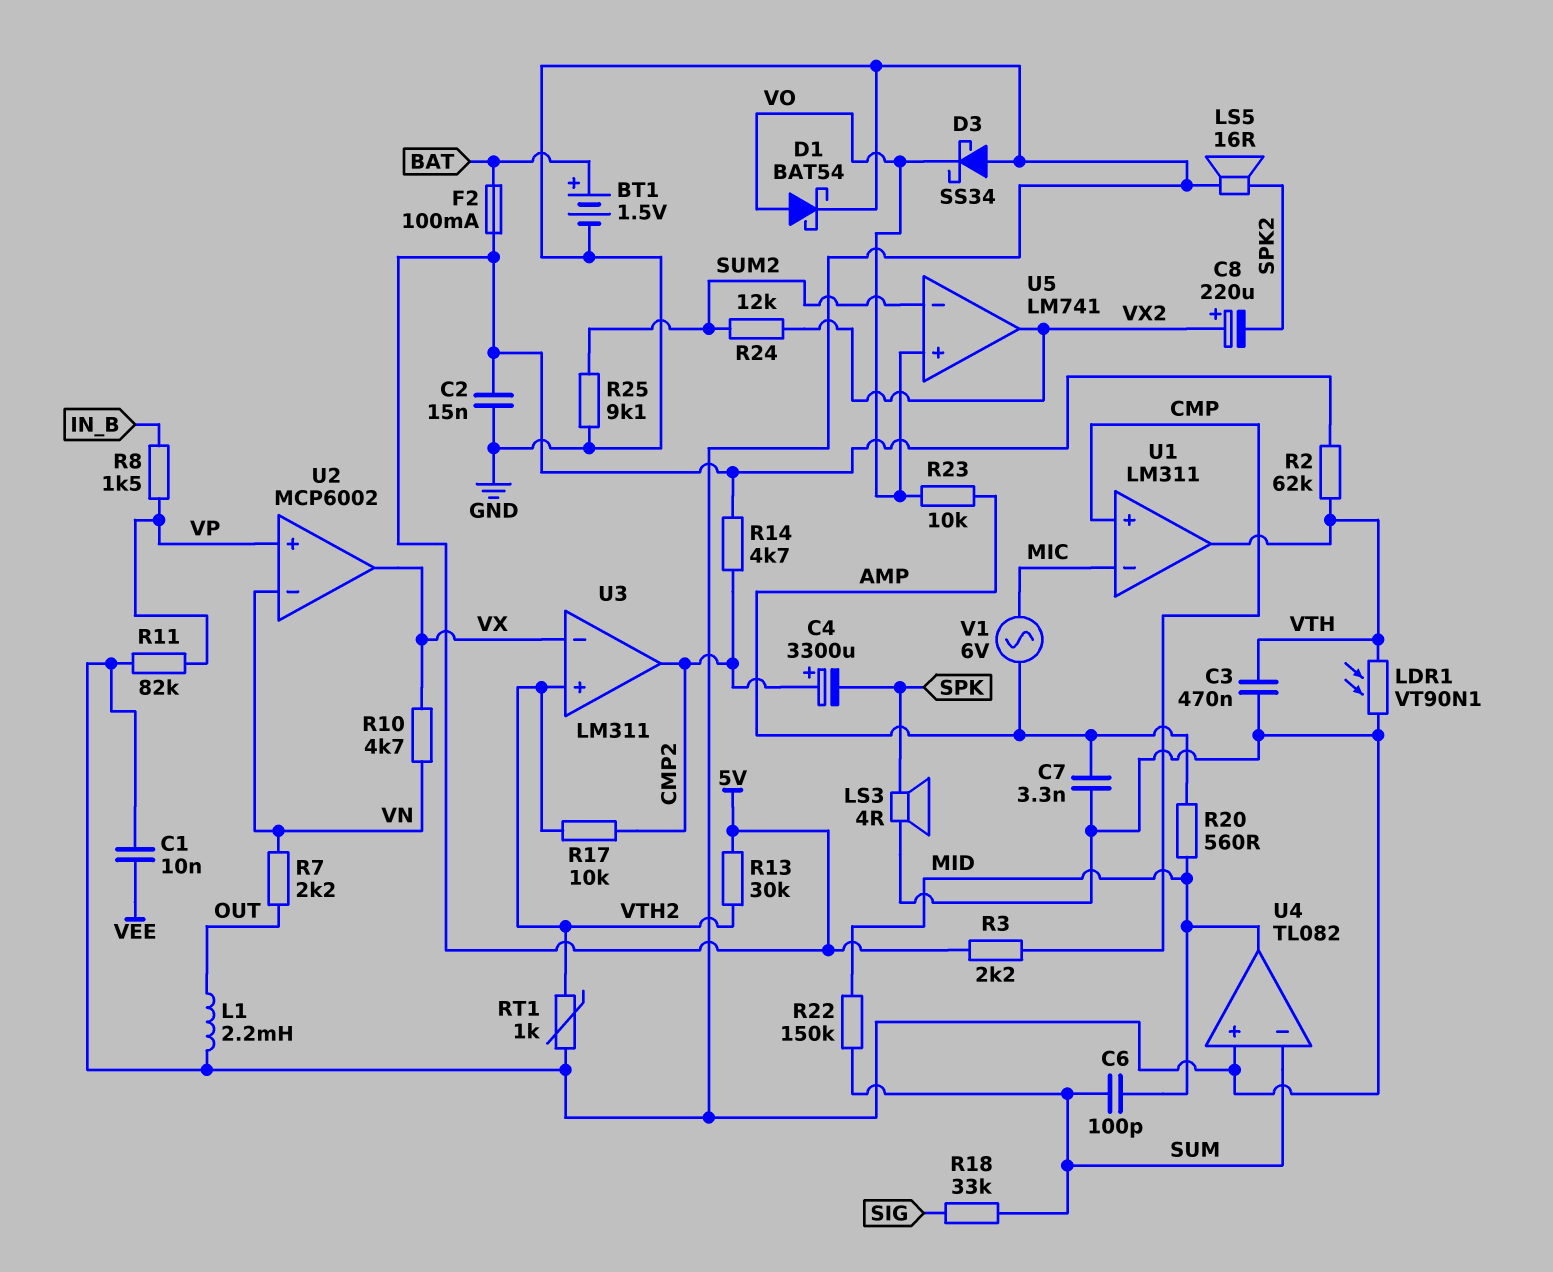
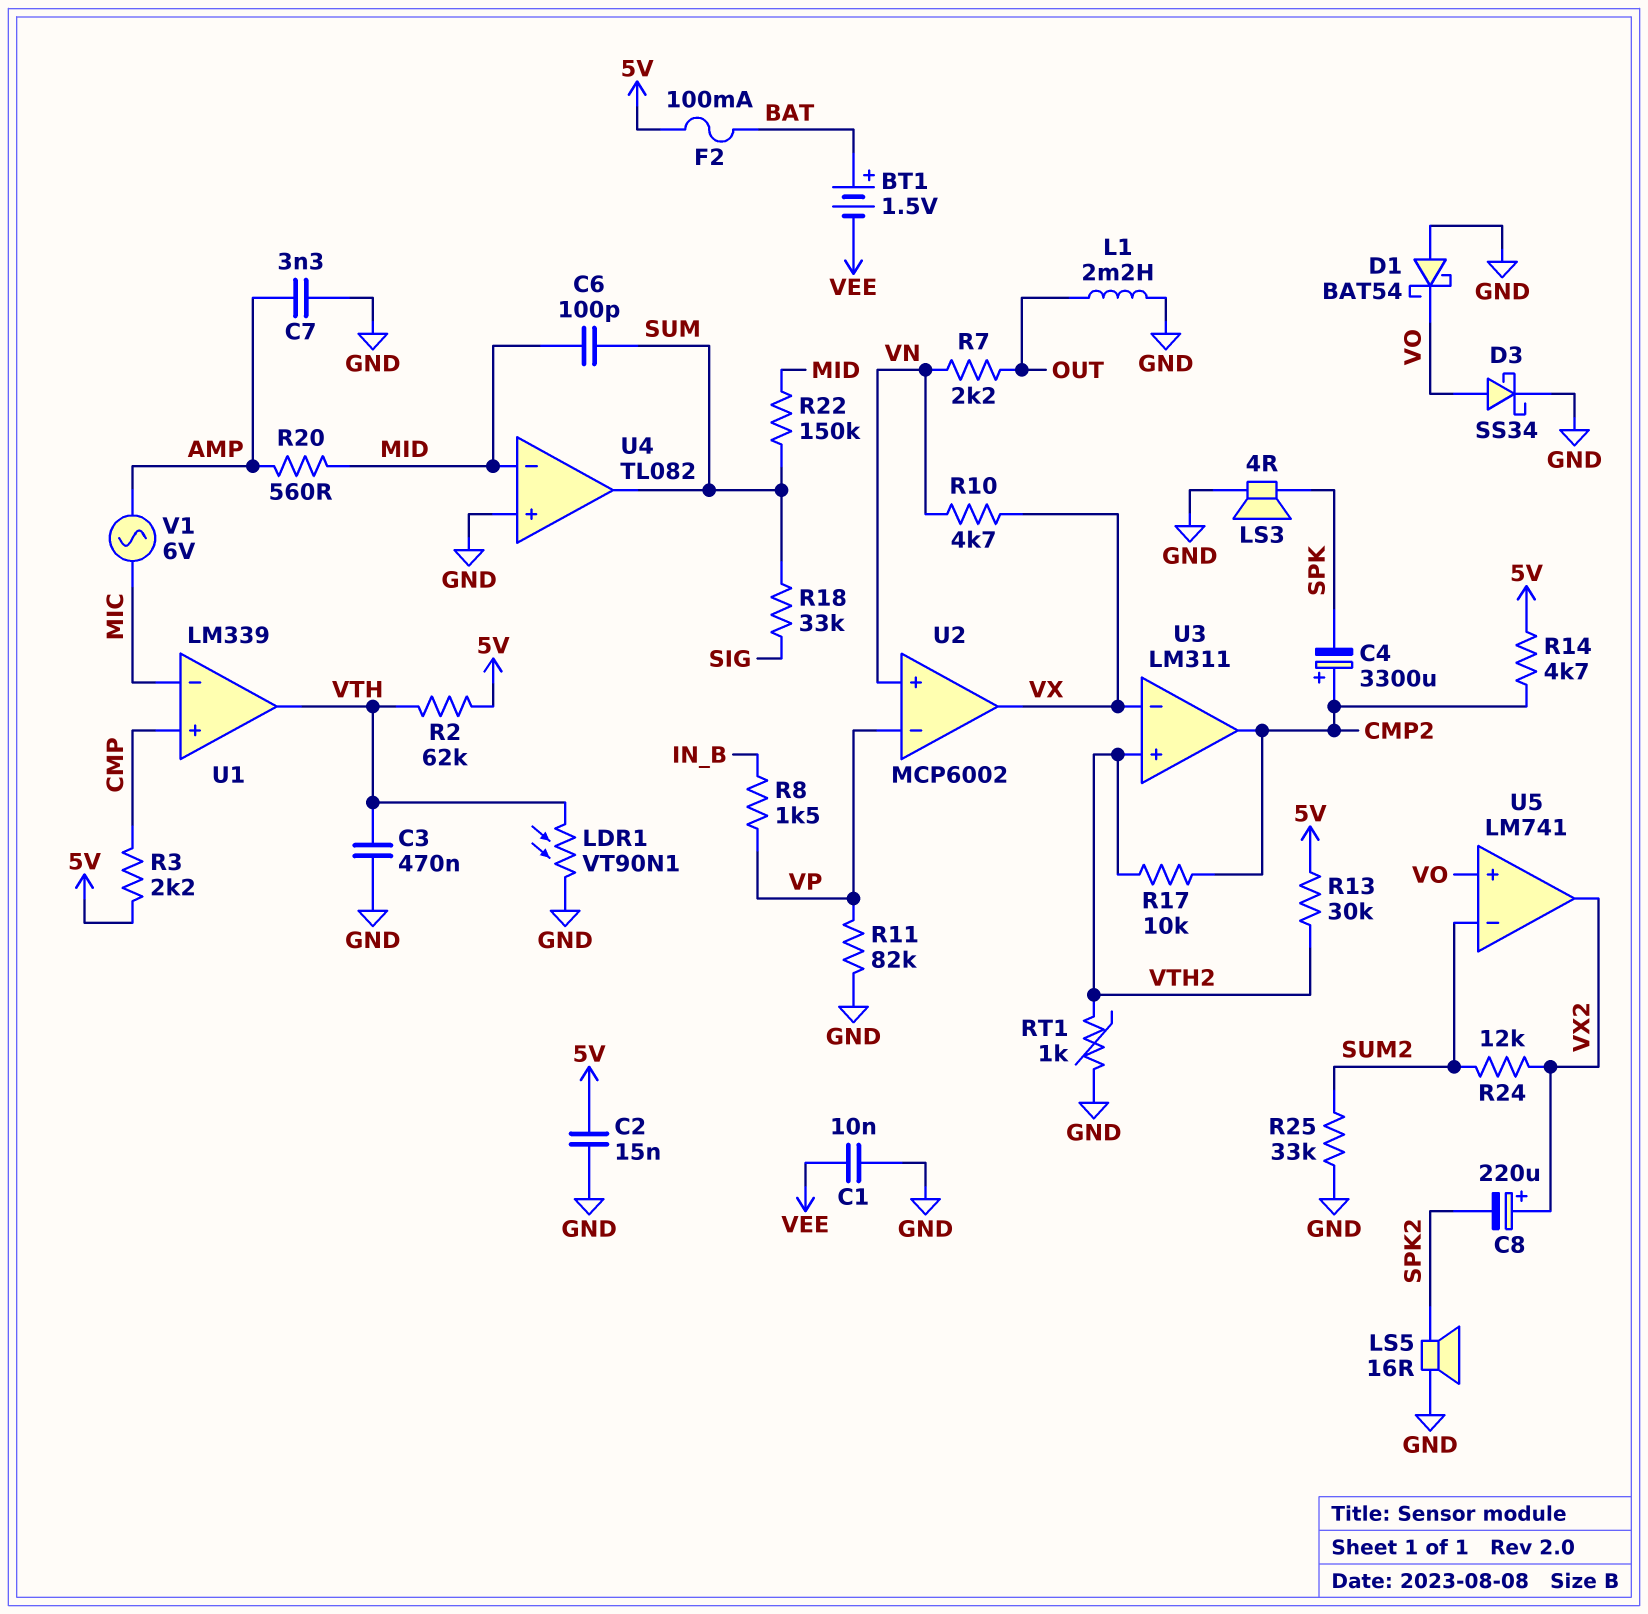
BT1: 1.5V (plus BAT, minus GND) -> 1.5V (plus BAT, minus VEE)
D1: schottky BAT54 (A VO, K GND) -> schottky BAT54 (A GND, K VO)
D3: schottky SS34 (A GND, K VO) -> schottky SS34 (A VO, K GND)
R23: 10k (AMP, VO) -> none
R25: 9.1k (GND, SUM2) -> 33k (GND, SUM2)
U1: LM311 -> LM339
U2 pin in+: VP -> VN
U2 pin in-: VN -> VP
U4 pin in-: SUM -> MID
U4 pin out: MID -> SUM

